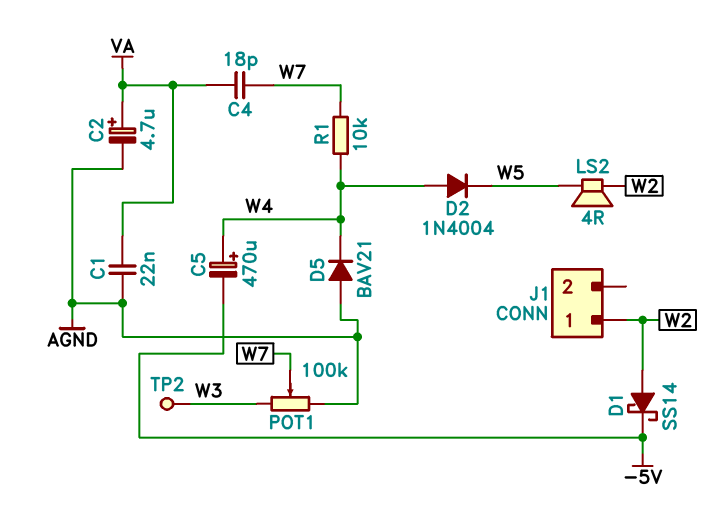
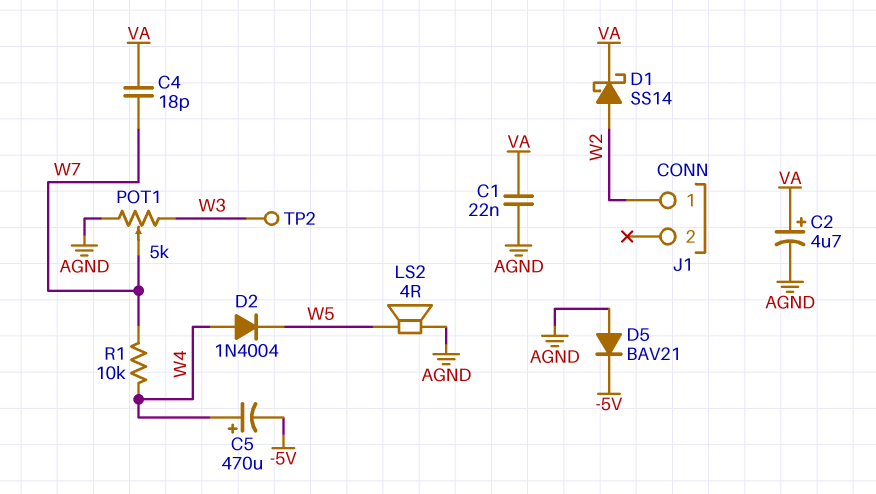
D1: schottky SS14 (A W2, K -5V) -> schottky SS14 (A W2, K VA)
D5: diode BAV21 (A AGND, K W4) -> diode BAV21 (A AGND, K -5V)
LS2: speaker 4R (W2, W5) -> speaker 4R (AGND, W5)
POT1: 100k (AGND, W3, wiper W7) -> 5k (AGND, W3, wiper W7)

